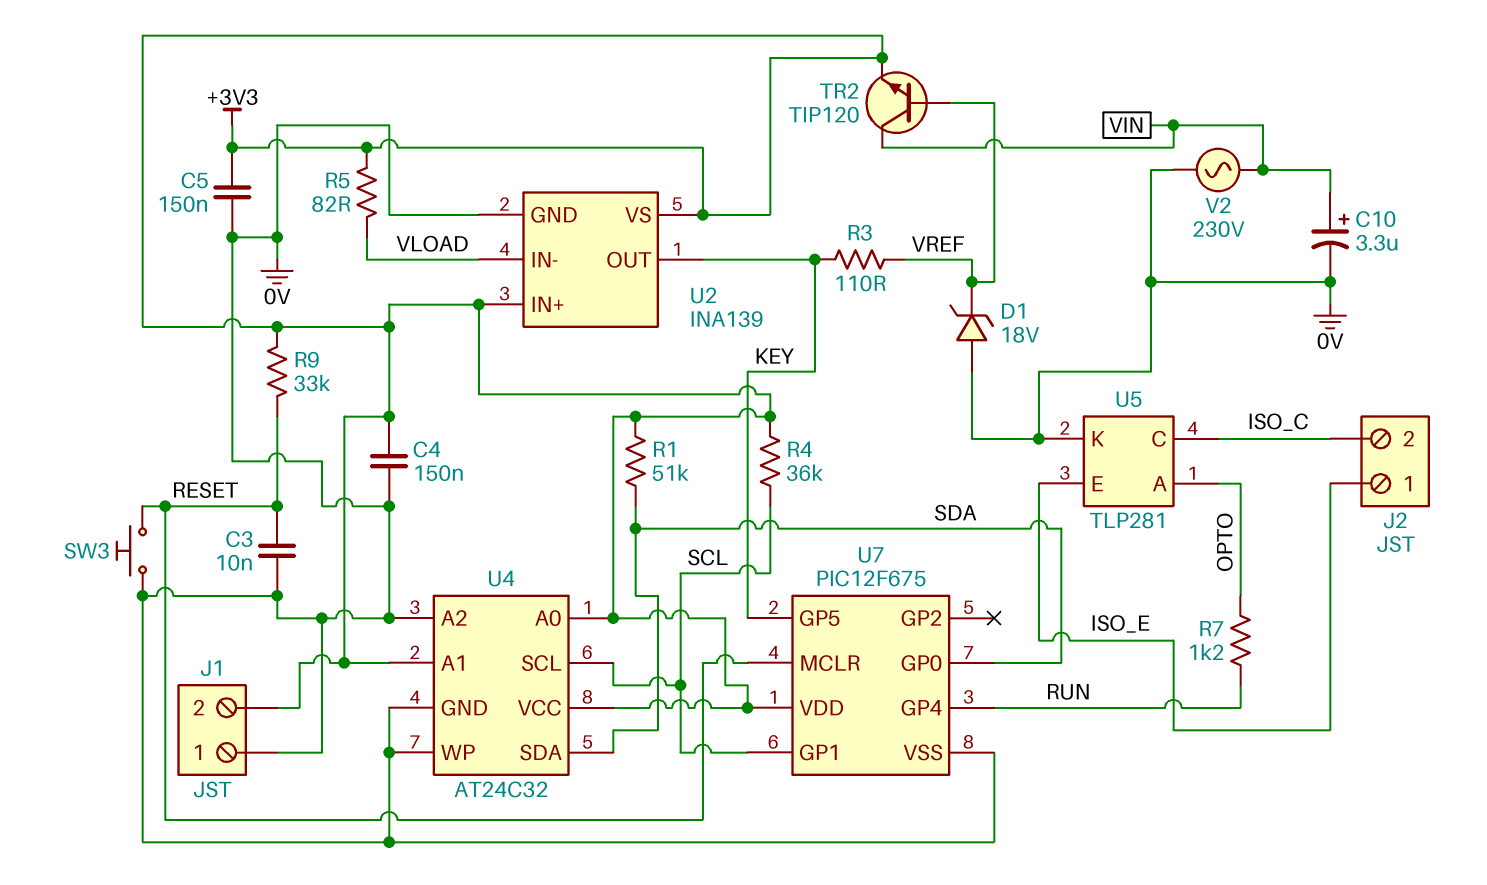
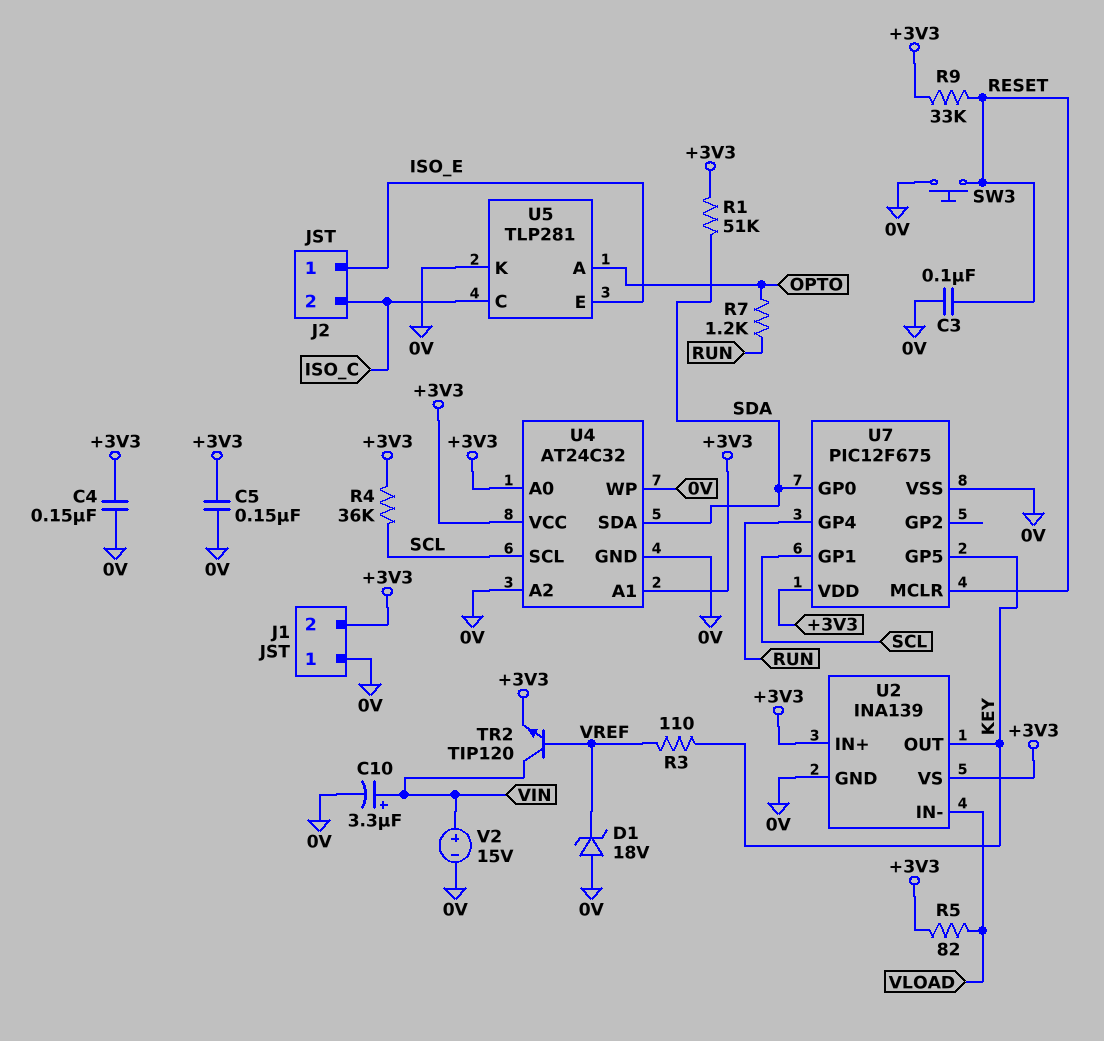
C3: 10nF (0V, RESET) -> 100nF (0V, RESET)
V2: AC 230V (0V, VIN) -> 15V (plus VIN, minus 0V)

